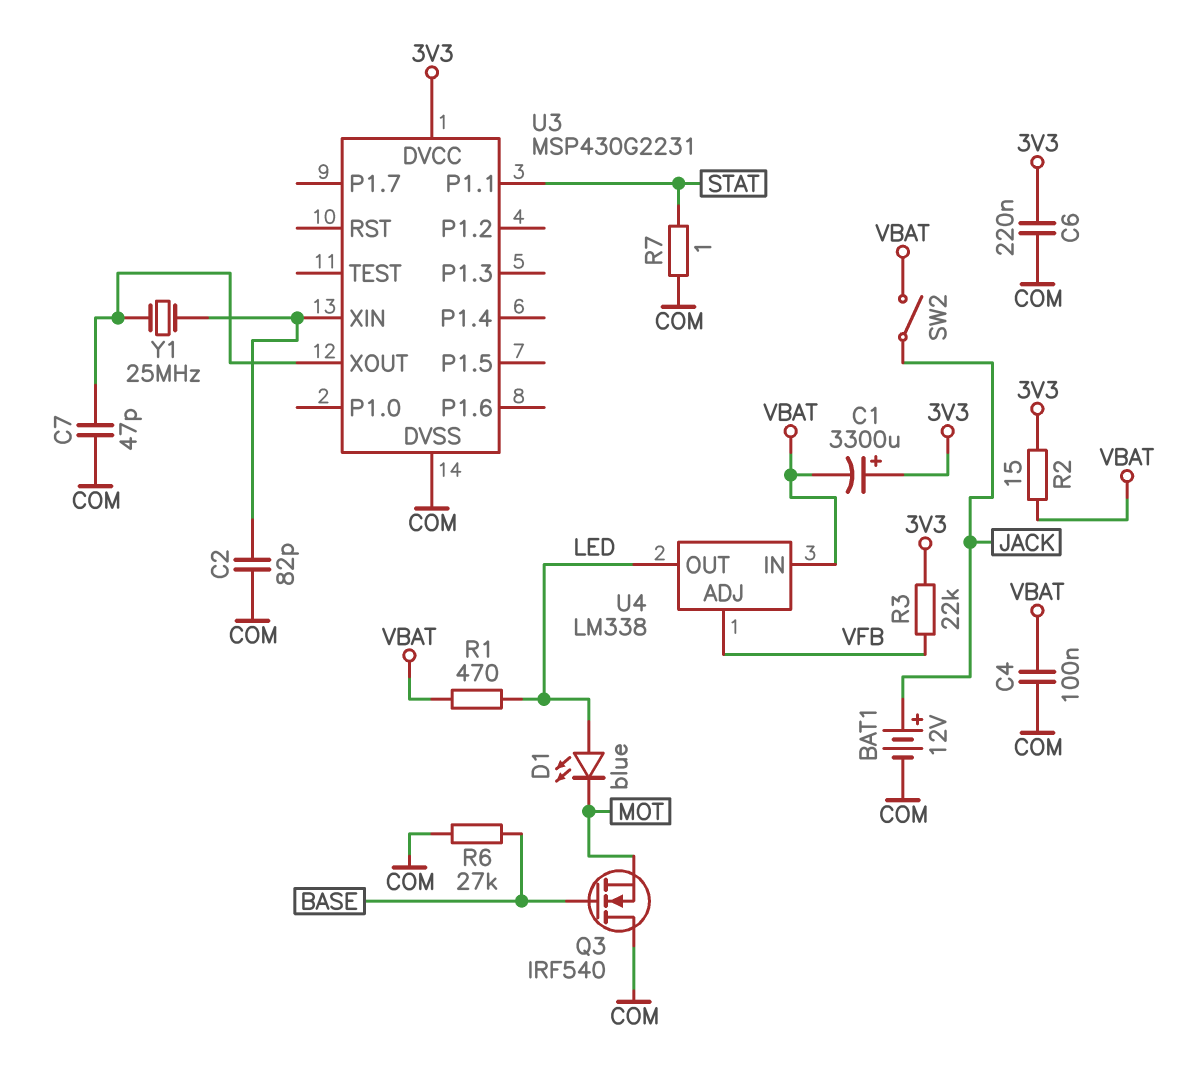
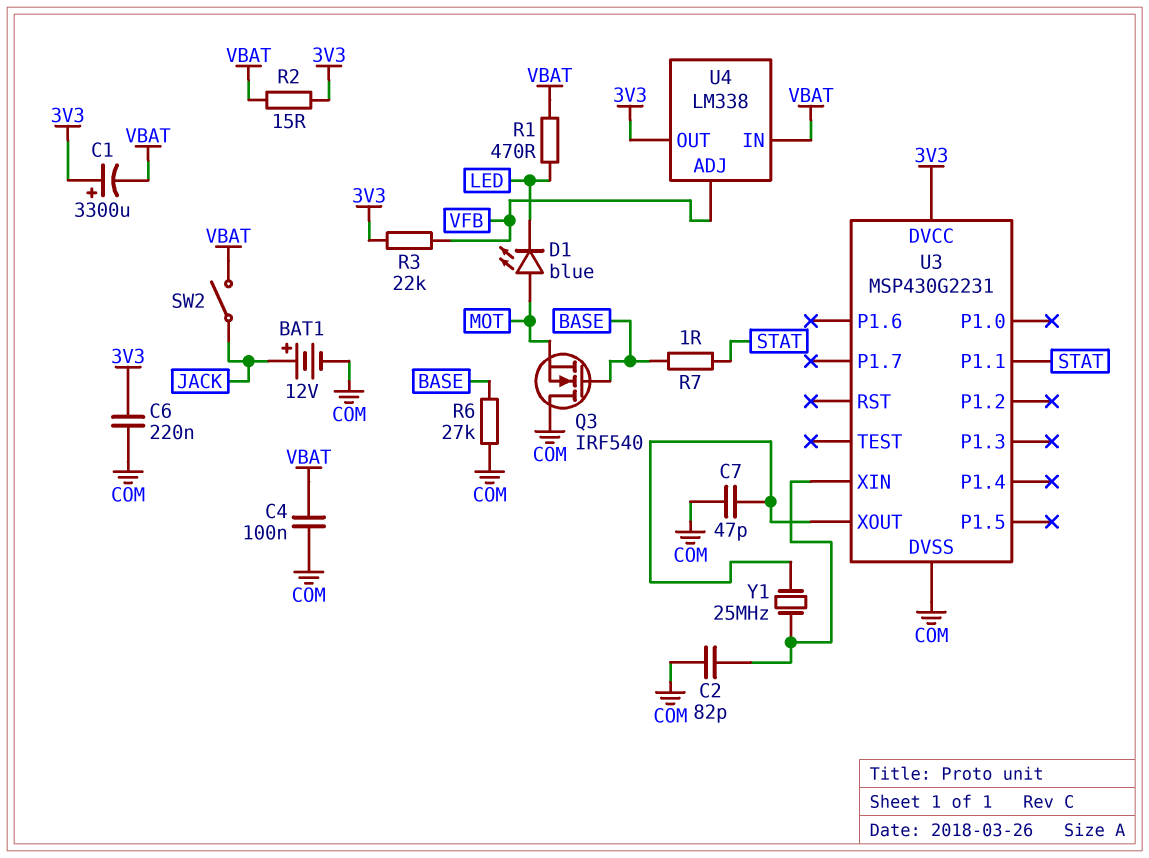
D1: LED blue (A LED, K MOT) -> LED blue (A MOT, K LED)
R7: 1 (COM, STAT) -> 1 (BASE, STAT)
U4 pin OUT: LED -> 3V3

